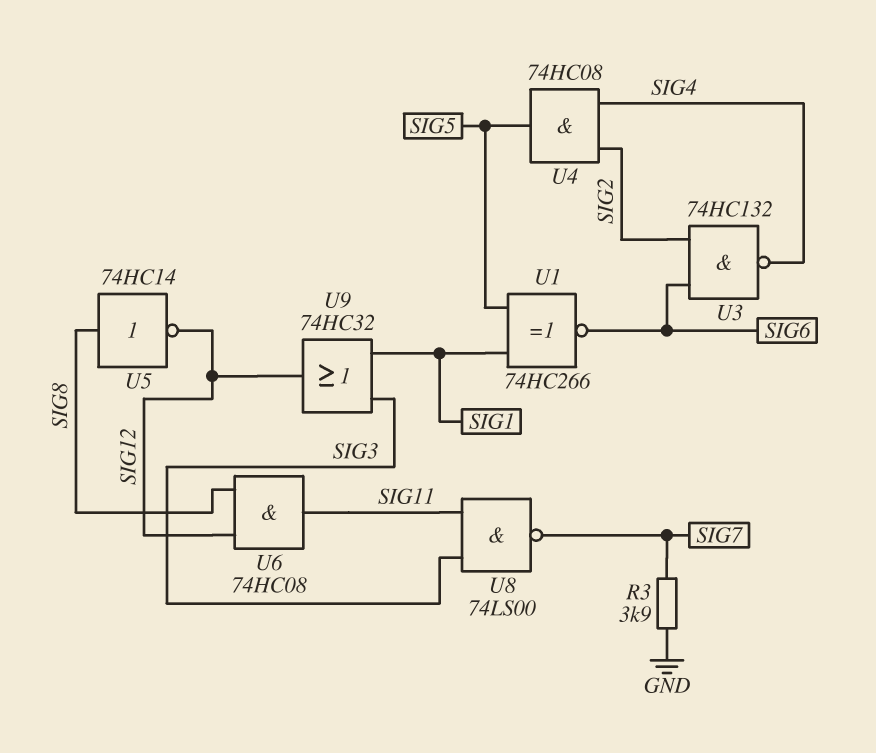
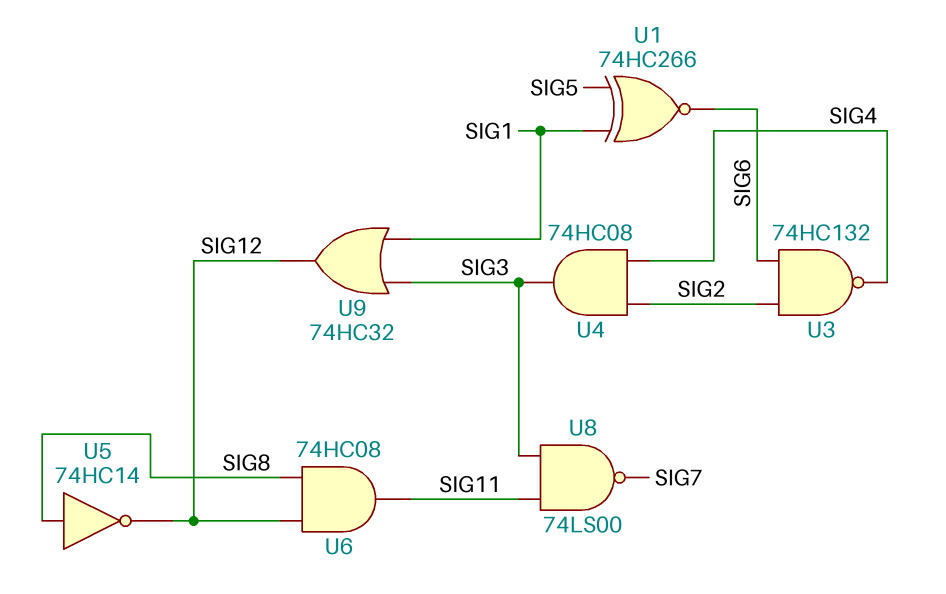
R3: 3.9k (GND, SIG7) -> none
U4: AND 74HC08 (in SIG2, in SIG4, out SIG5) -> AND 74HC08 (in SIG2, in SIG4, out SIG3)

